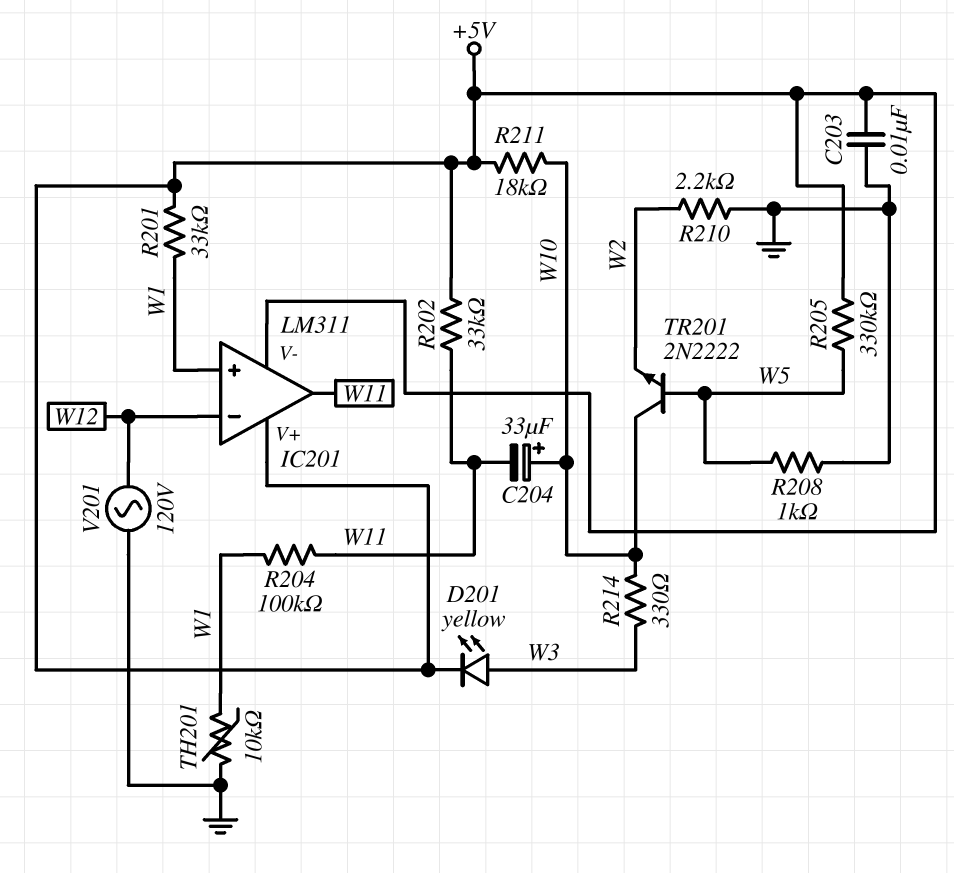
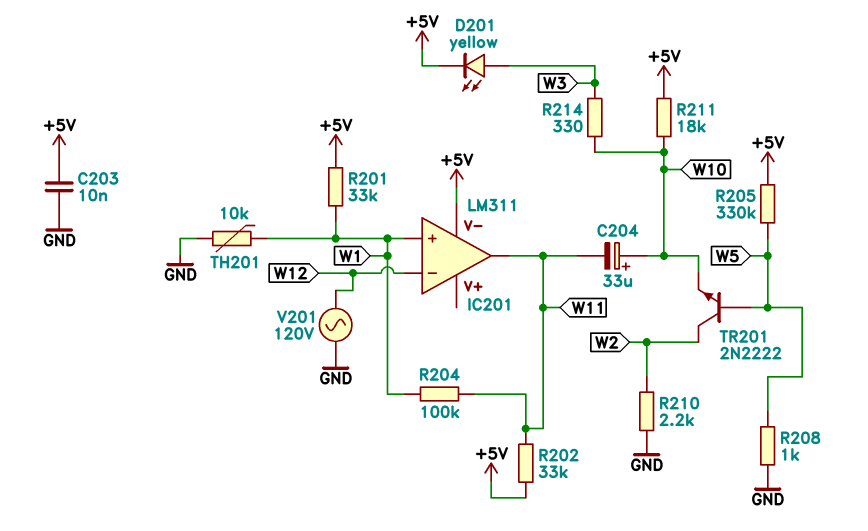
IC201 pin V+: +5V -> none
TR201: NPN 2N2222 (B W5, C W10, E W2) -> NPN 2N2222 (B W5, C W2, E W10)

